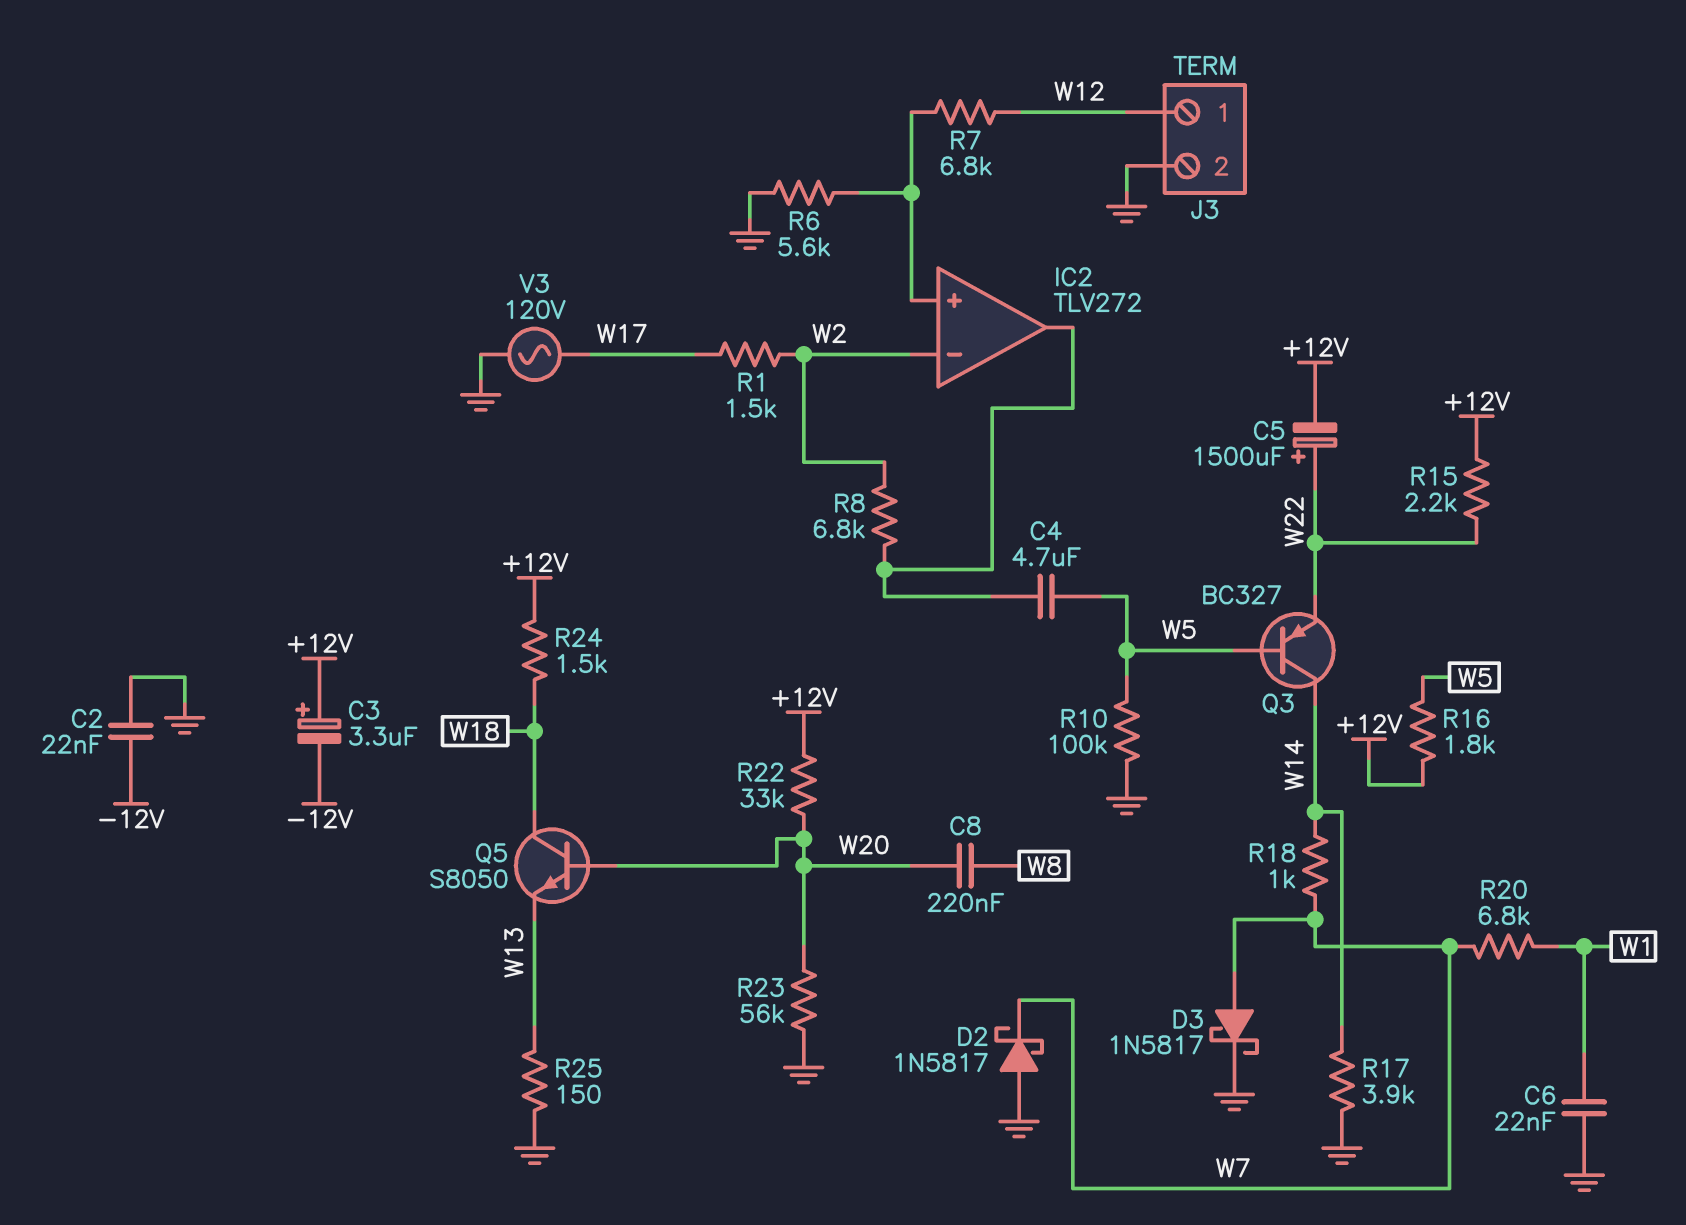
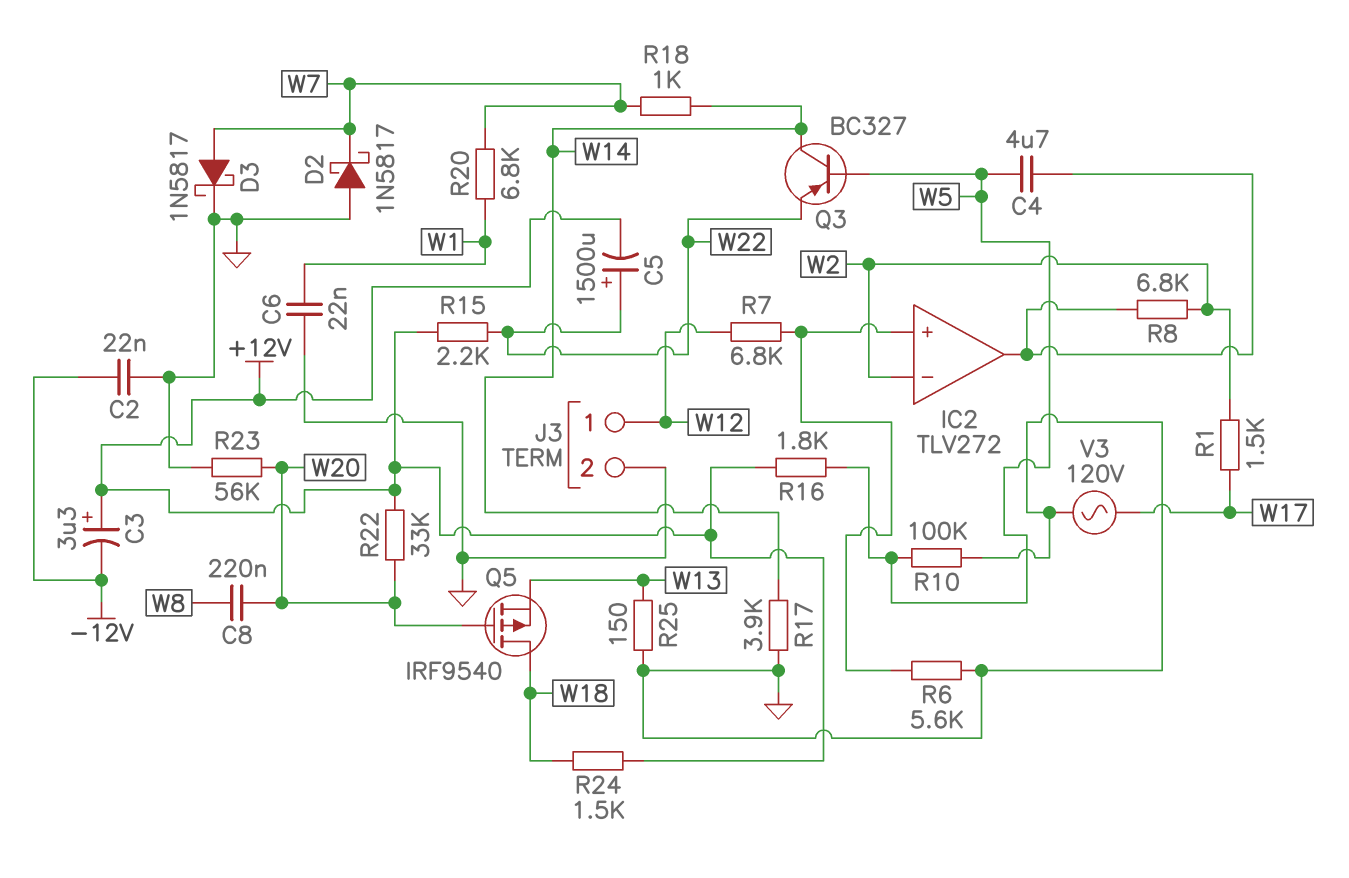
Q5: NPN S8050 (B W20, C W18, E W13) -> PMOS IRF9540 (G W20, D W18, S W13)

